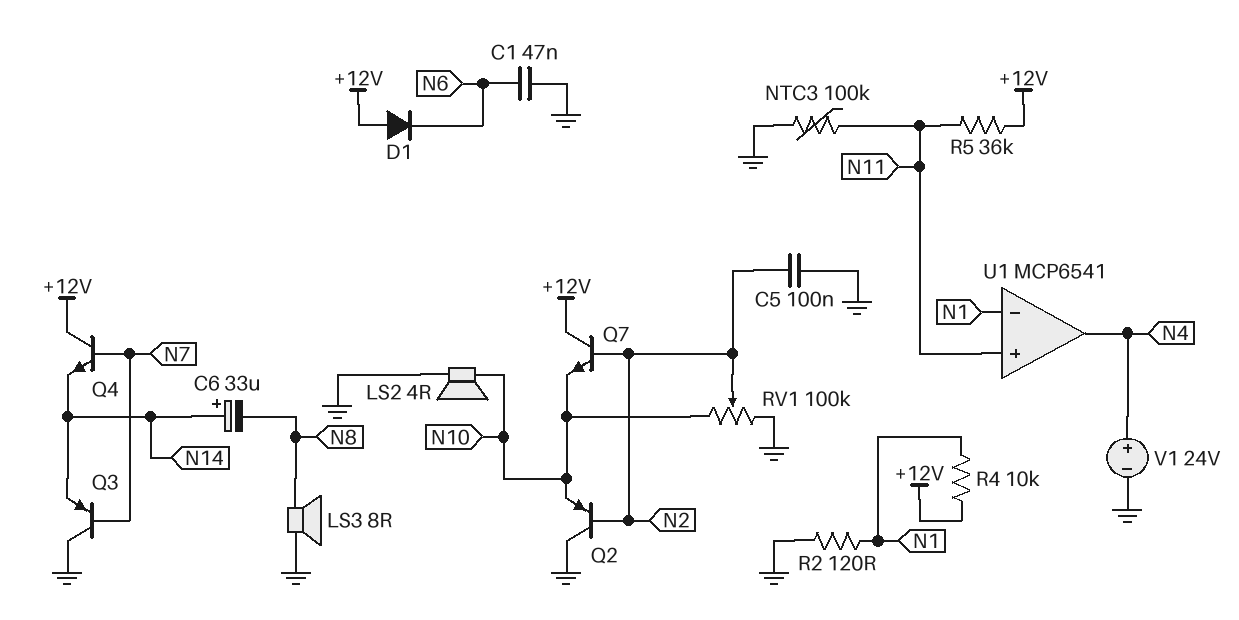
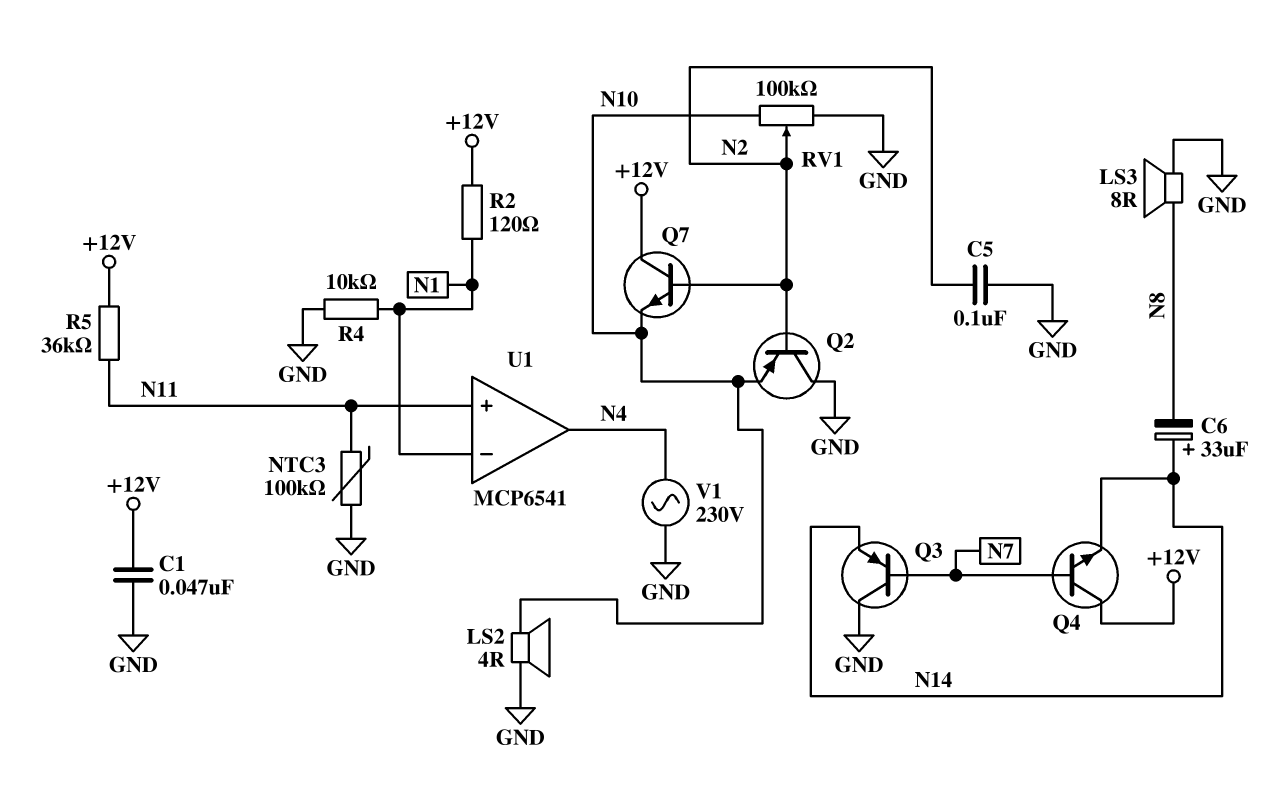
C1: 47nF (GND, N6) -> 47nF (+12V, GND)
D1: diode (A +12V, K N6) -> none
R2: 120 (GND, N1) -> 120 (+12V, N1)
R4: 10k (+12V, N1) -> 10k (GND, N1)
V1: 24V (plus N4, minus GND) -> AC 230V (GND, N4)

